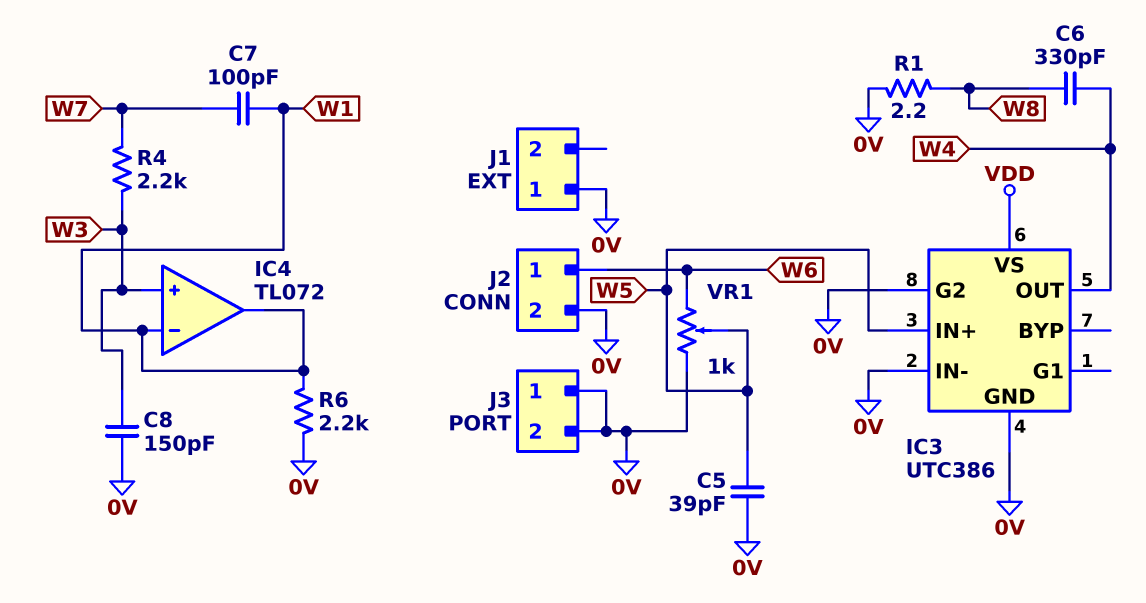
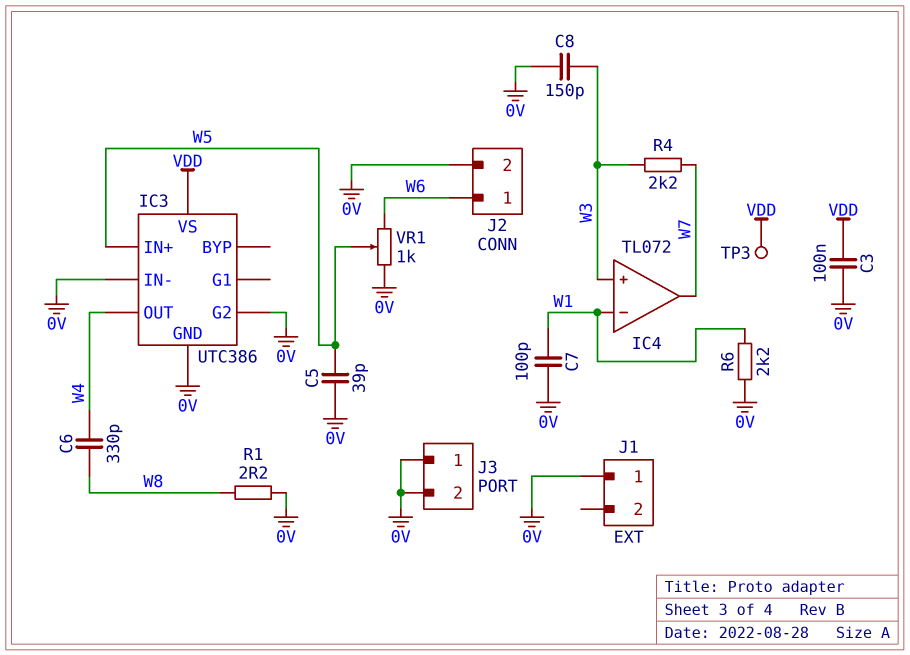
C3: none -> 100nF (0V, VDD)
C7: 100pF (W1, W7) -> 100pF (0V, W1)
IC4 pin out: W1 -> W7
TP3: none -> test point (VDD)

